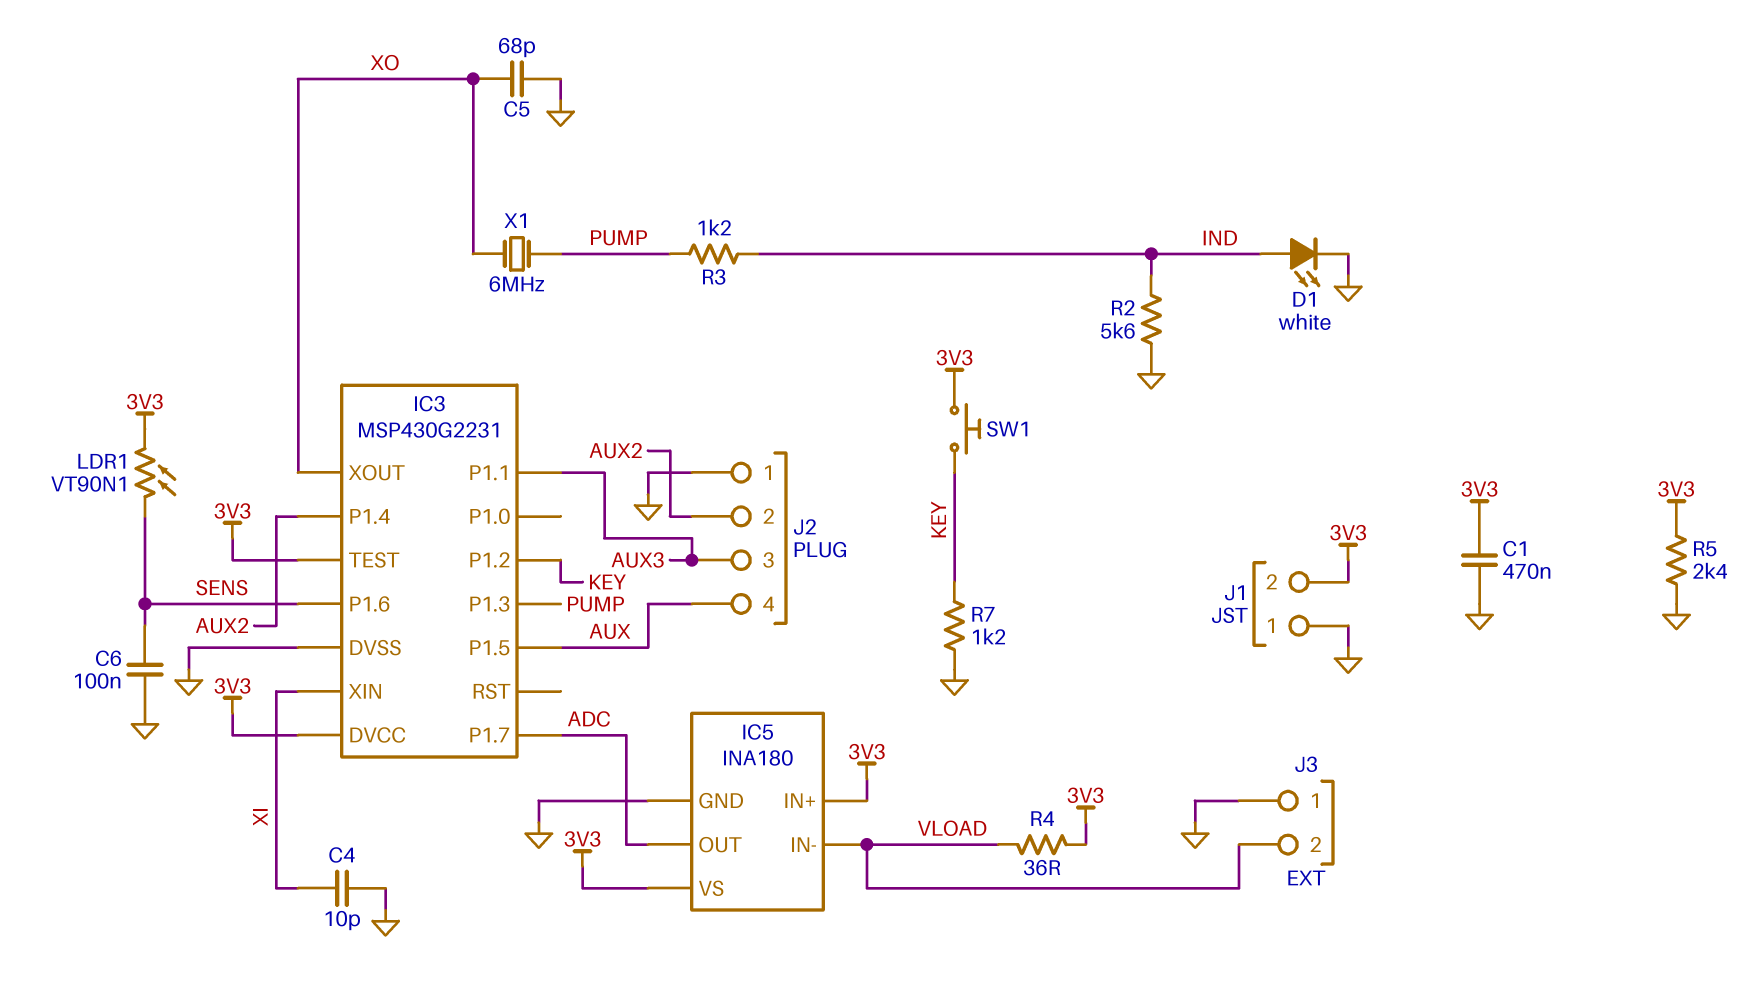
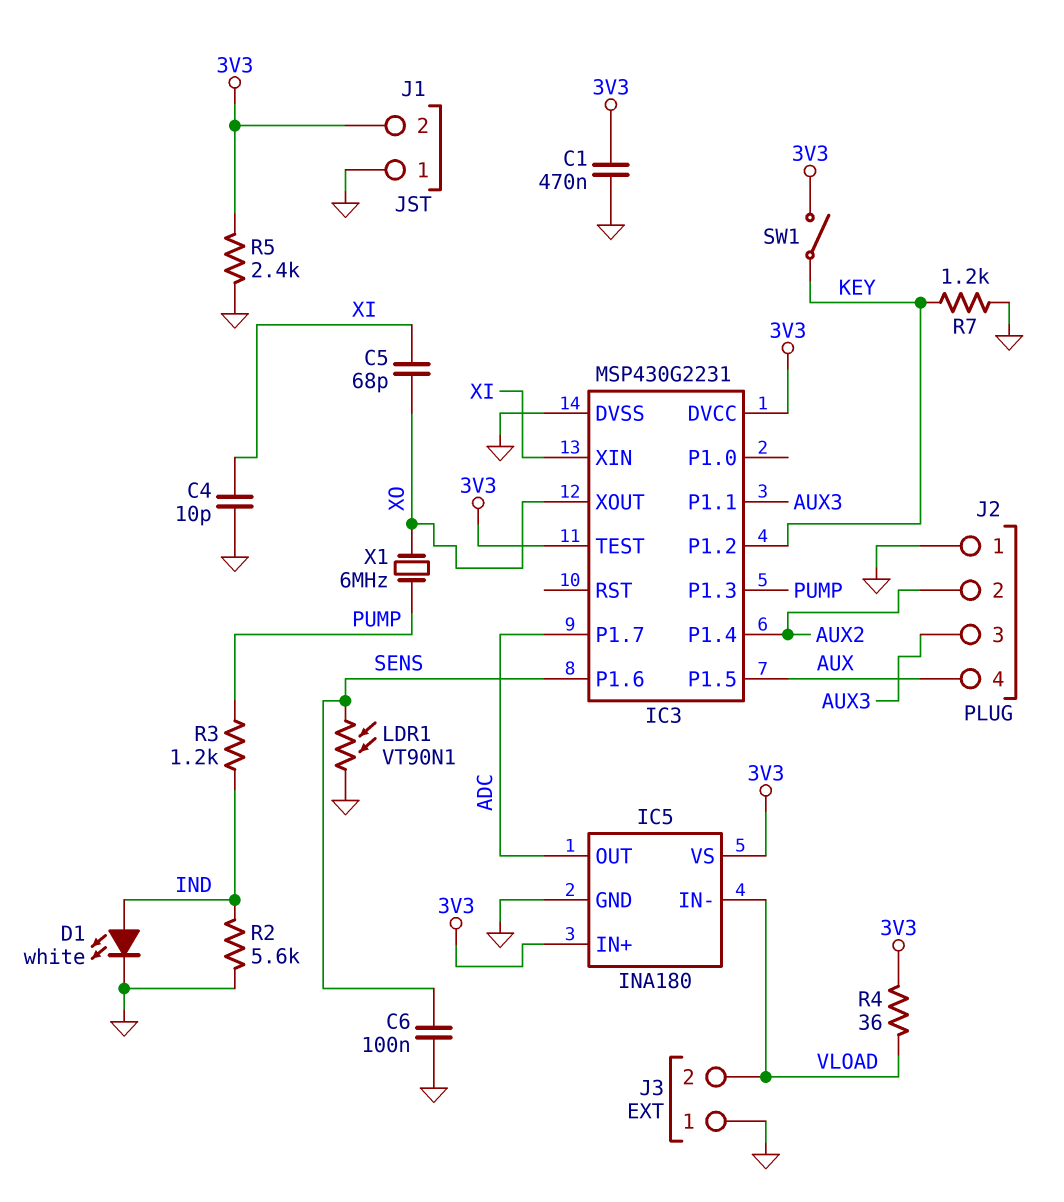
C5: 68pF (GND, XO) -> 68pF (XI, XO)
LDR1: VT90N1 (3V3, SENS) -> VT90N1 (GND, SENS)
SW1: button (3V3, KEY) -> switch (3V3, KEY)

